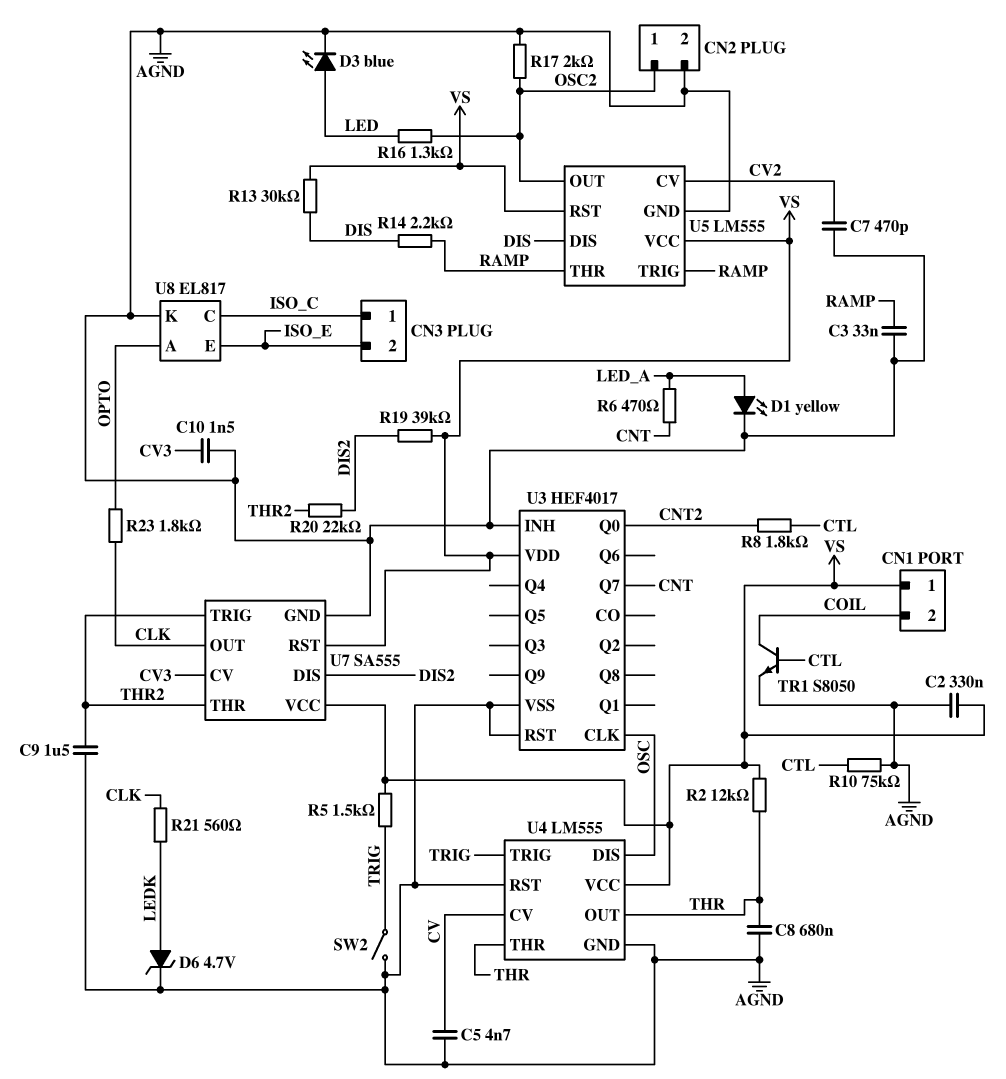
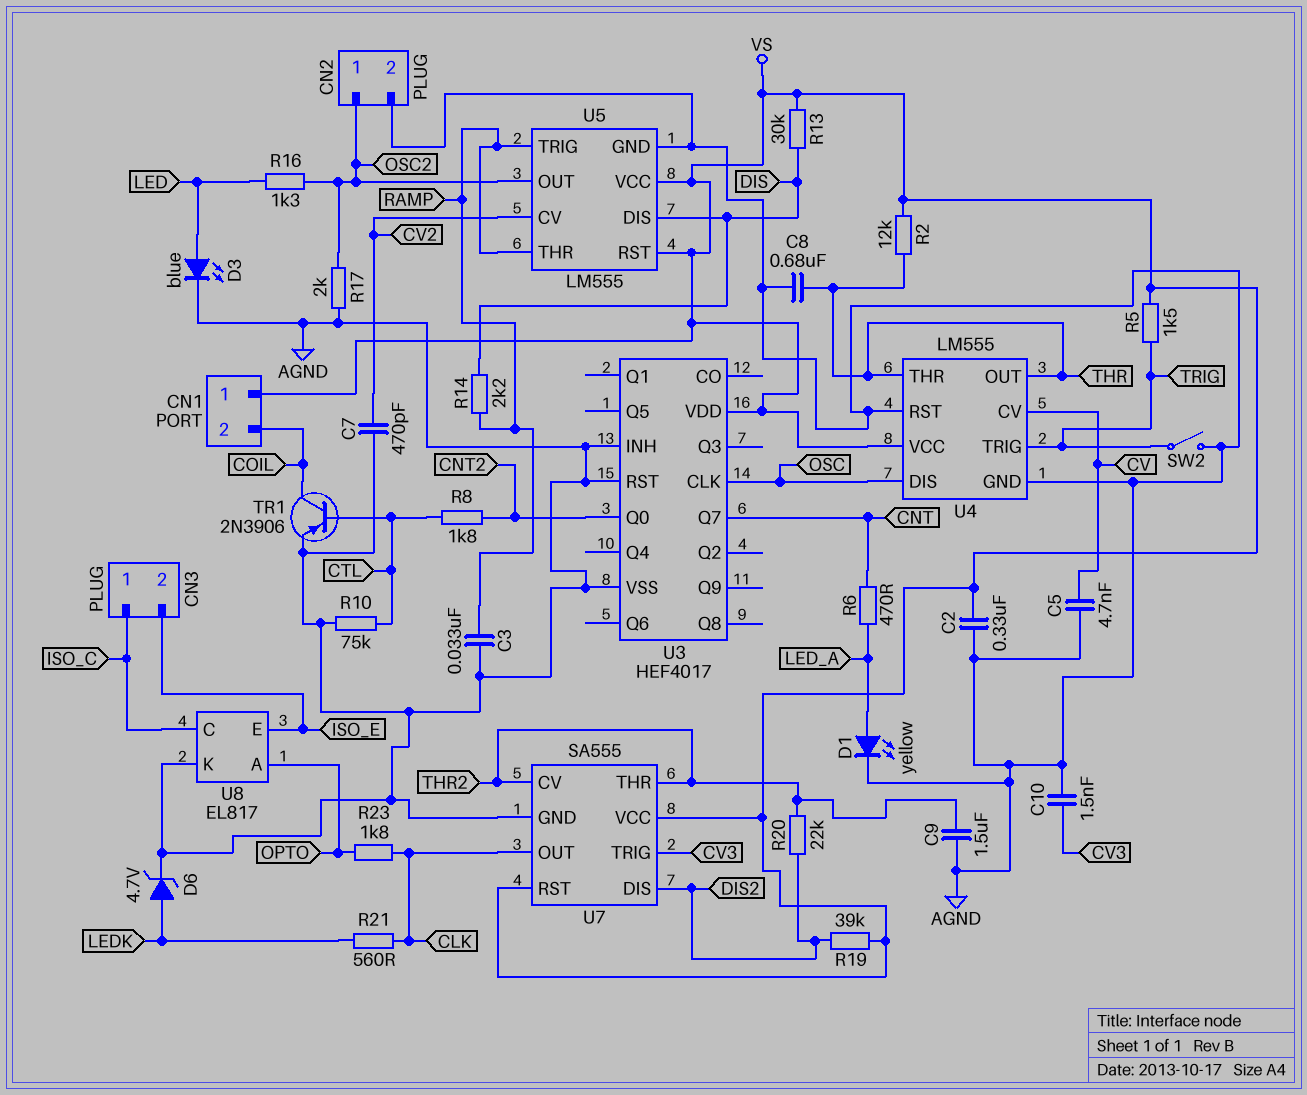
TR1: NPN S8050 (B CTL, C COIL, E AGND) -> PNP 2N3906 (B CTL, C COIL, E AGND)
U7 pin CV: CV3 -> THR2
U7 pin TRIG: THR2 -> CV3

